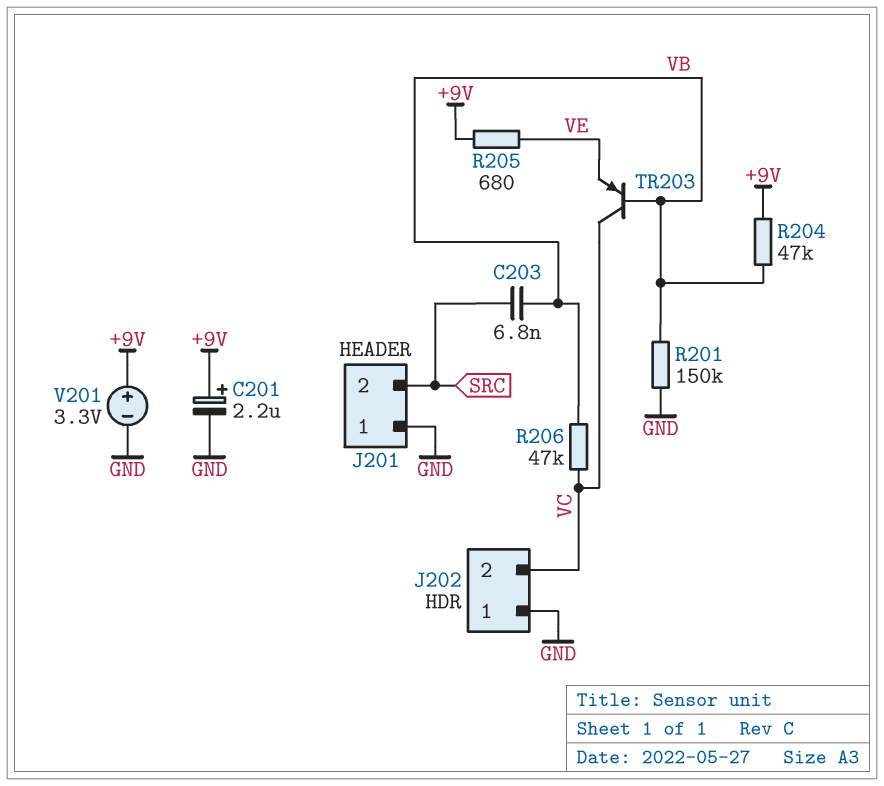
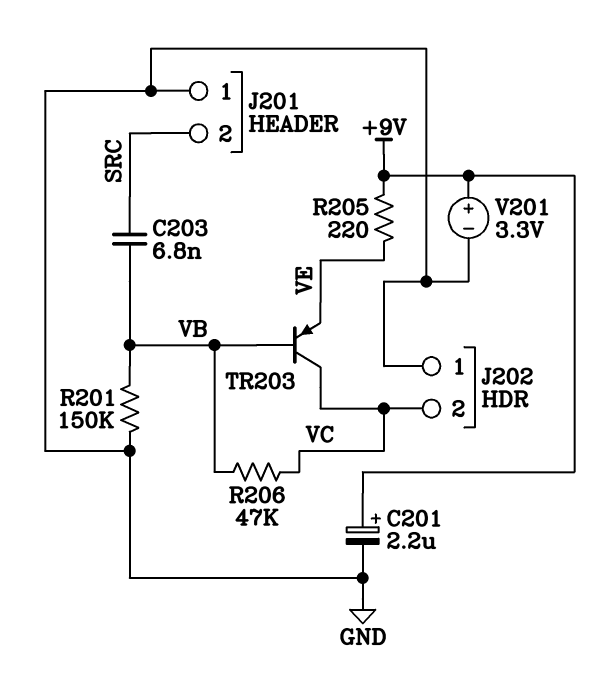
R204: 47k (+9V, VB) -> none
R205: 680 (+9V, VE) -> 220 (+9V, VE)

